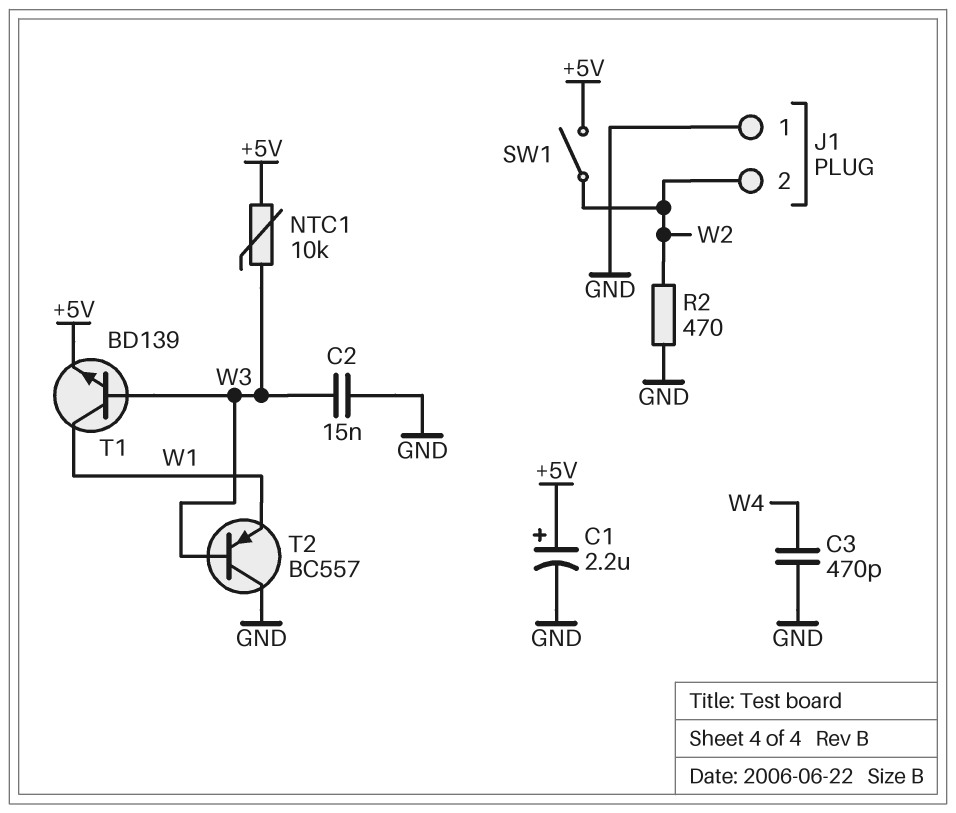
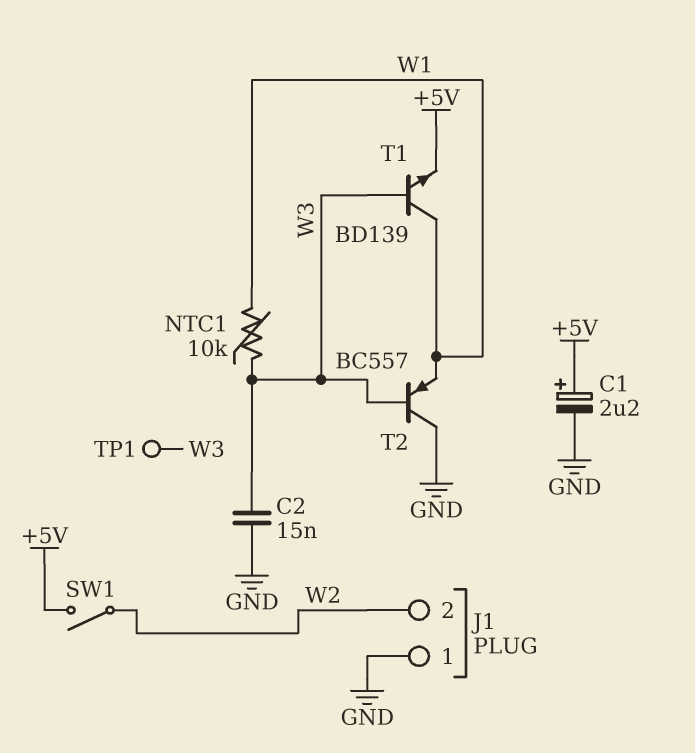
C3: 470pF (GND, W4) -> none
NTC1: 10k (+5V, W3) -> 10k (W1, W3)
R2: 470 (GND, W2) -> none
TP1: none -> test point (W3)

